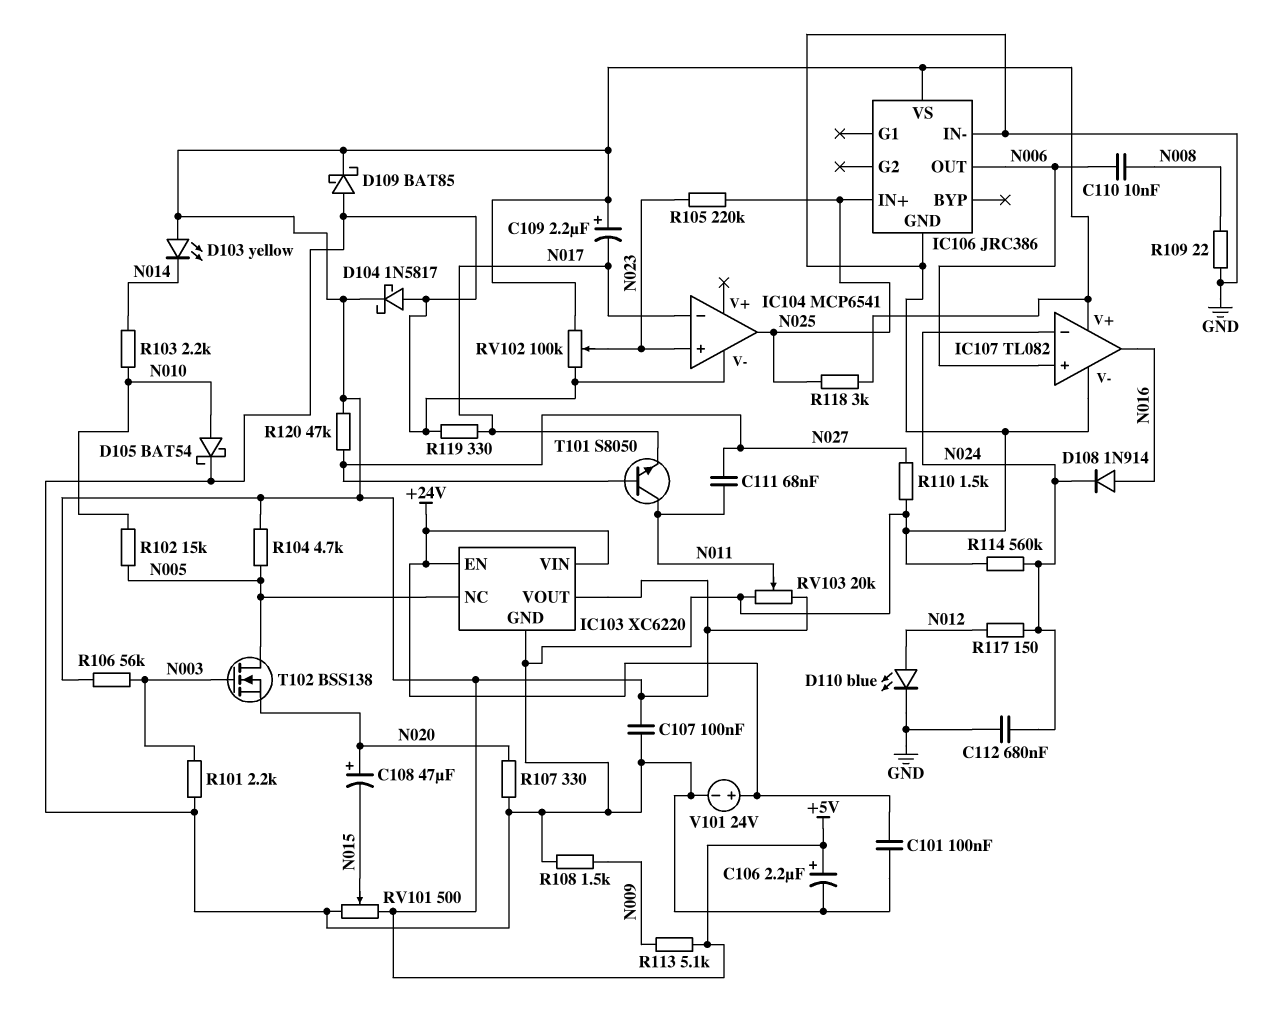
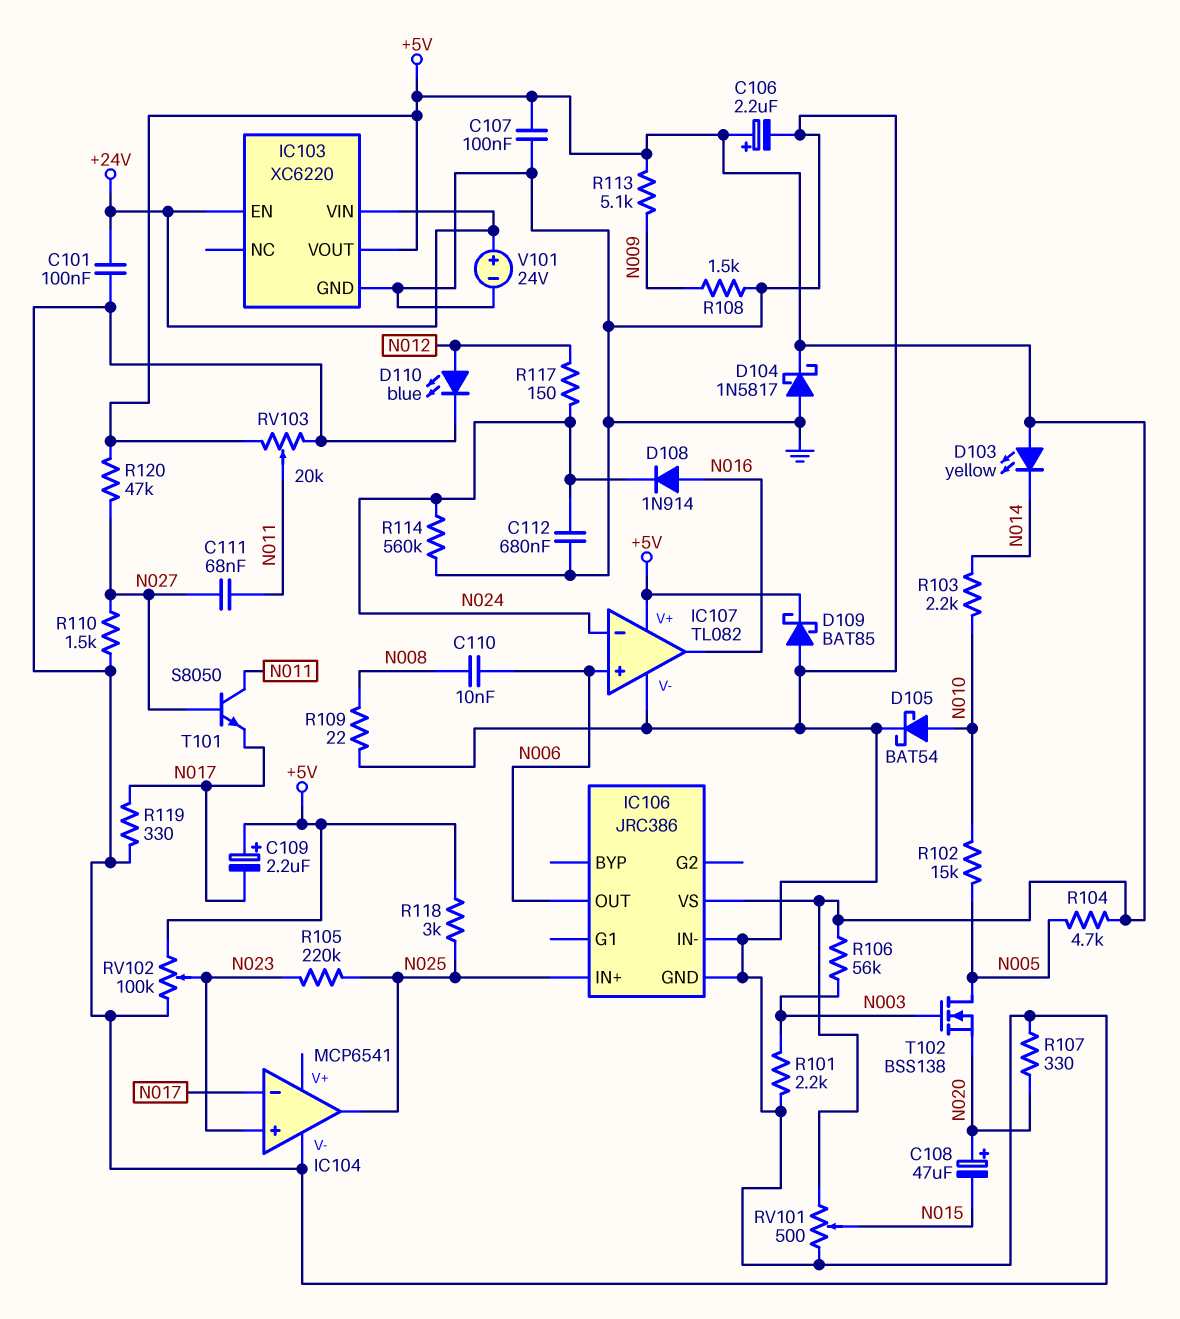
IC103 pin NC: N005 -> none

